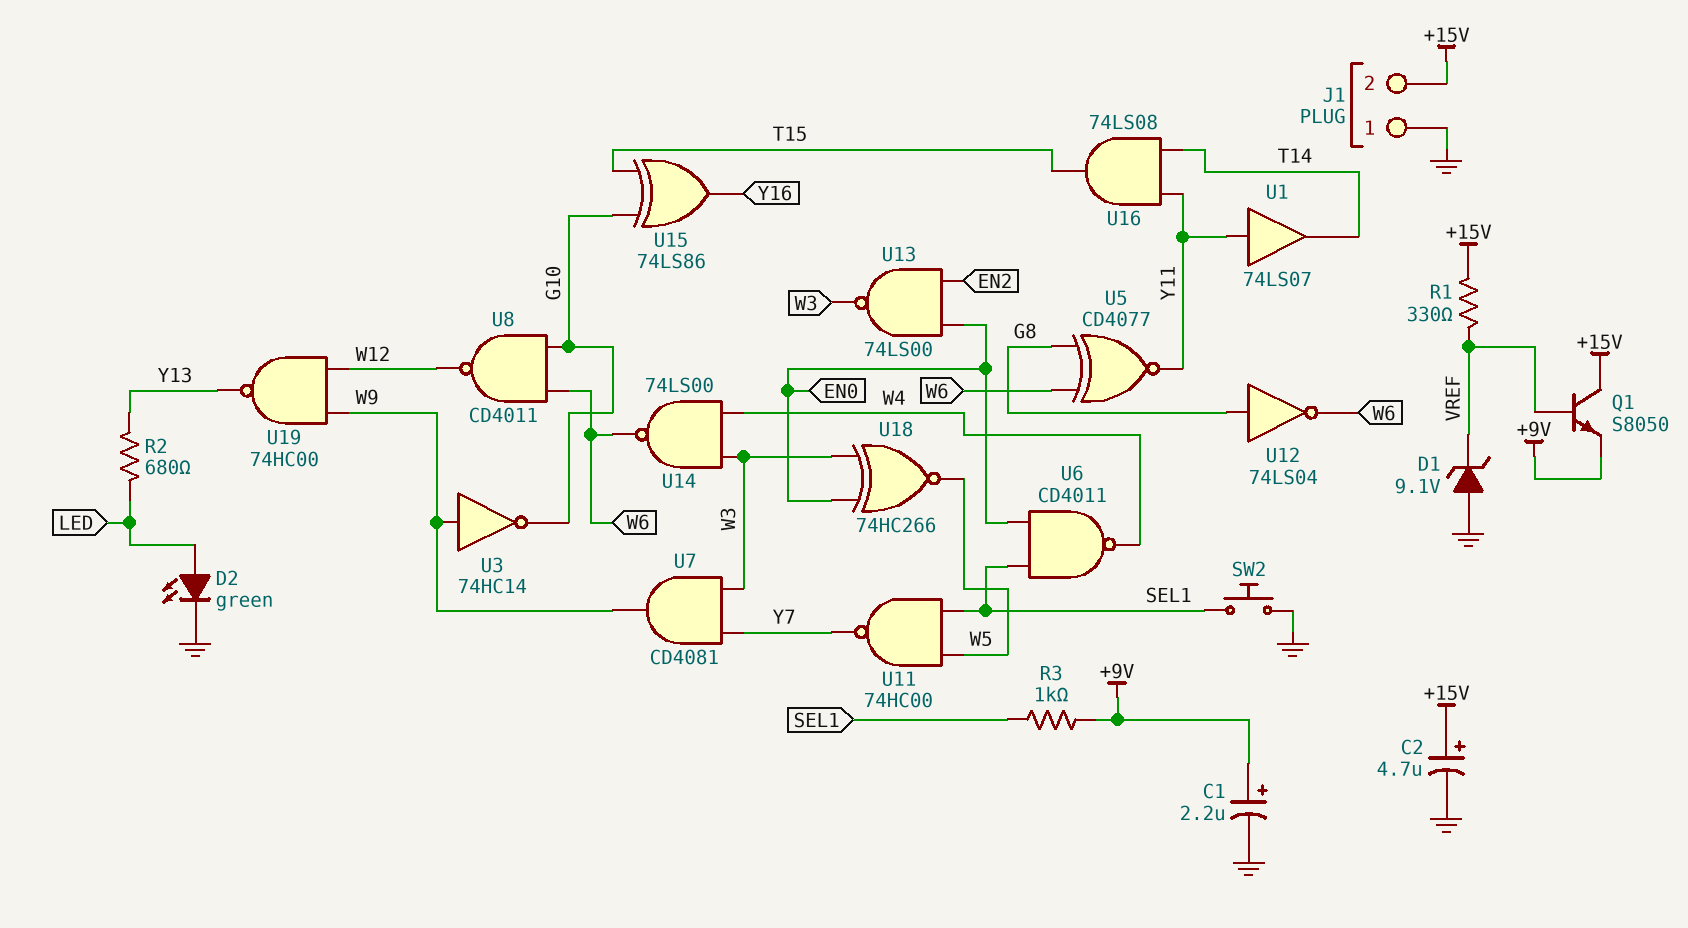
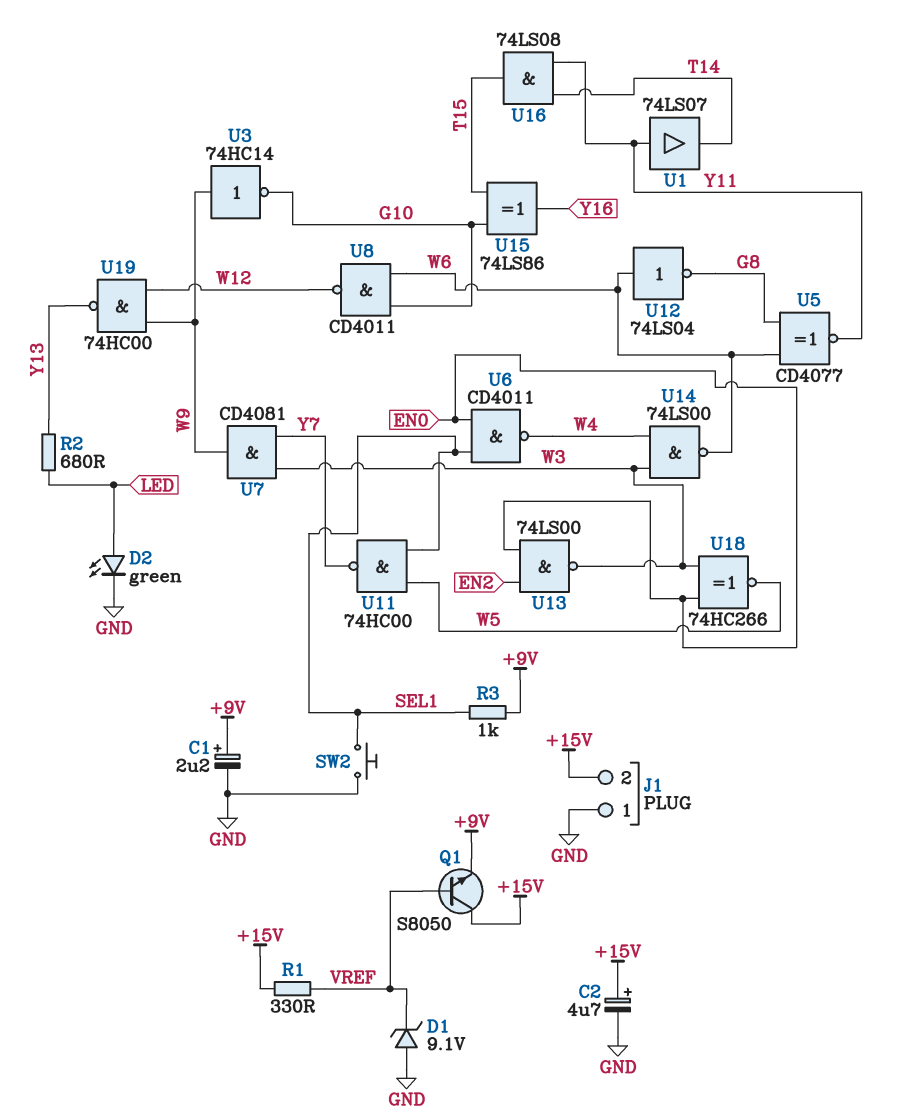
U12: NOT 74LS04 (in G8, out W6) -> NOT 74LS04 (in W6, out G8)

